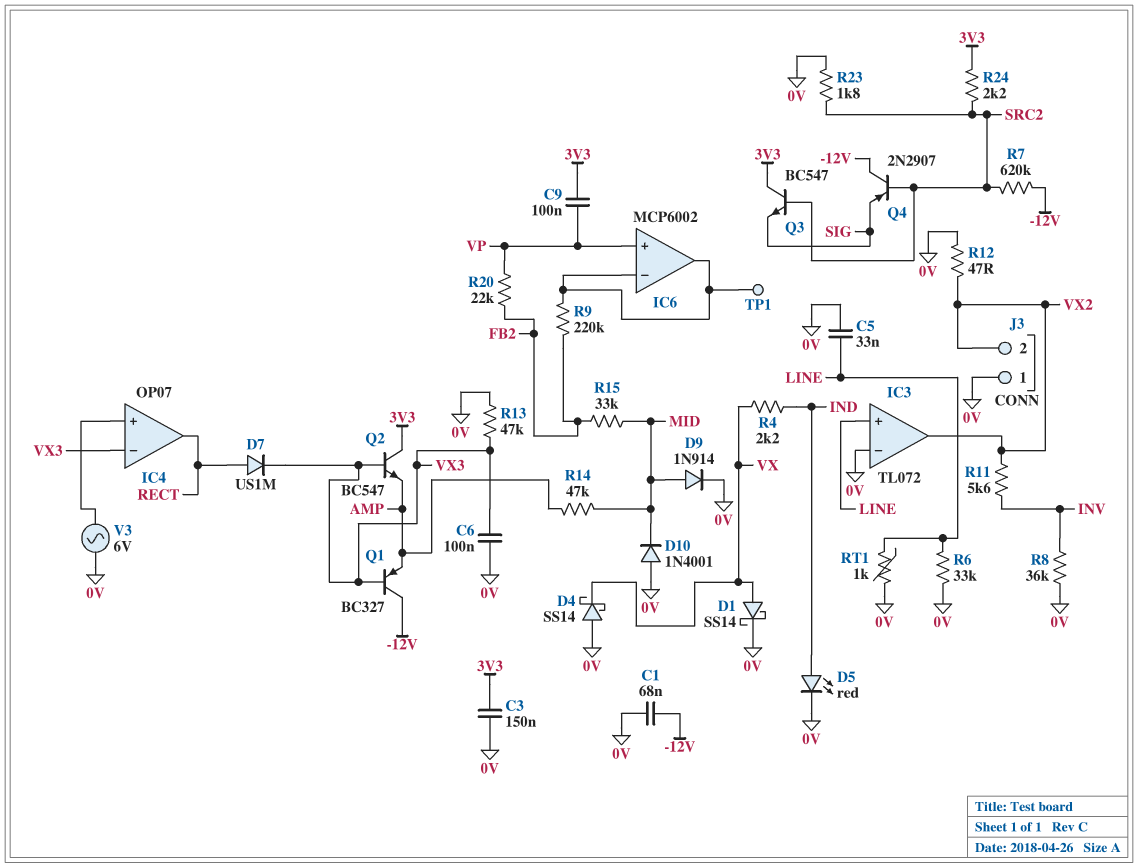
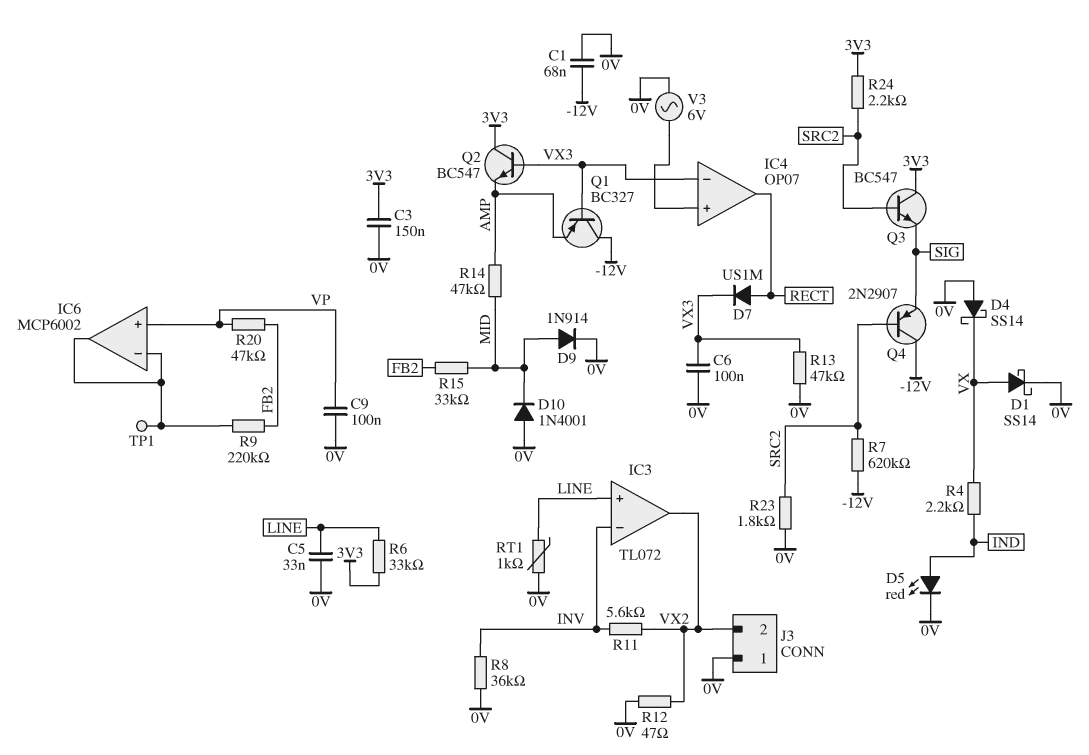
C9: 100nF (3V3, VP) -> 100nF (0V, VP)
IC3 pin in-: 0V -> INV
R6: 33k (0V, LINE) -> 33k (3V3, LINE)
R20: 22k (FB2, VP) -> 47k (FB2, VP)

